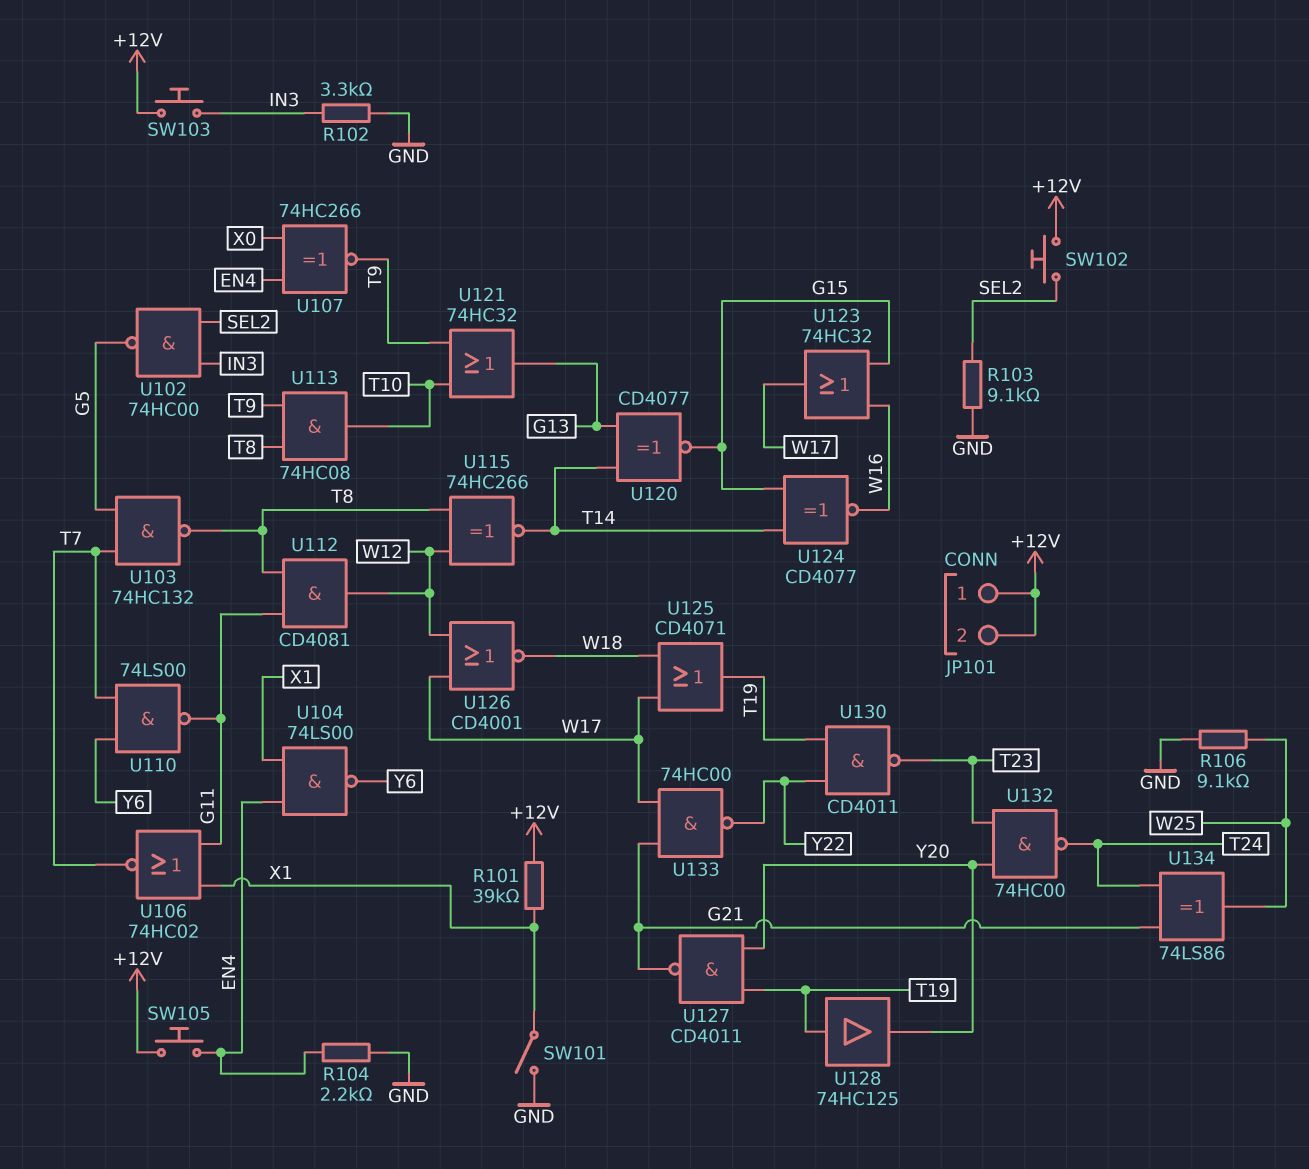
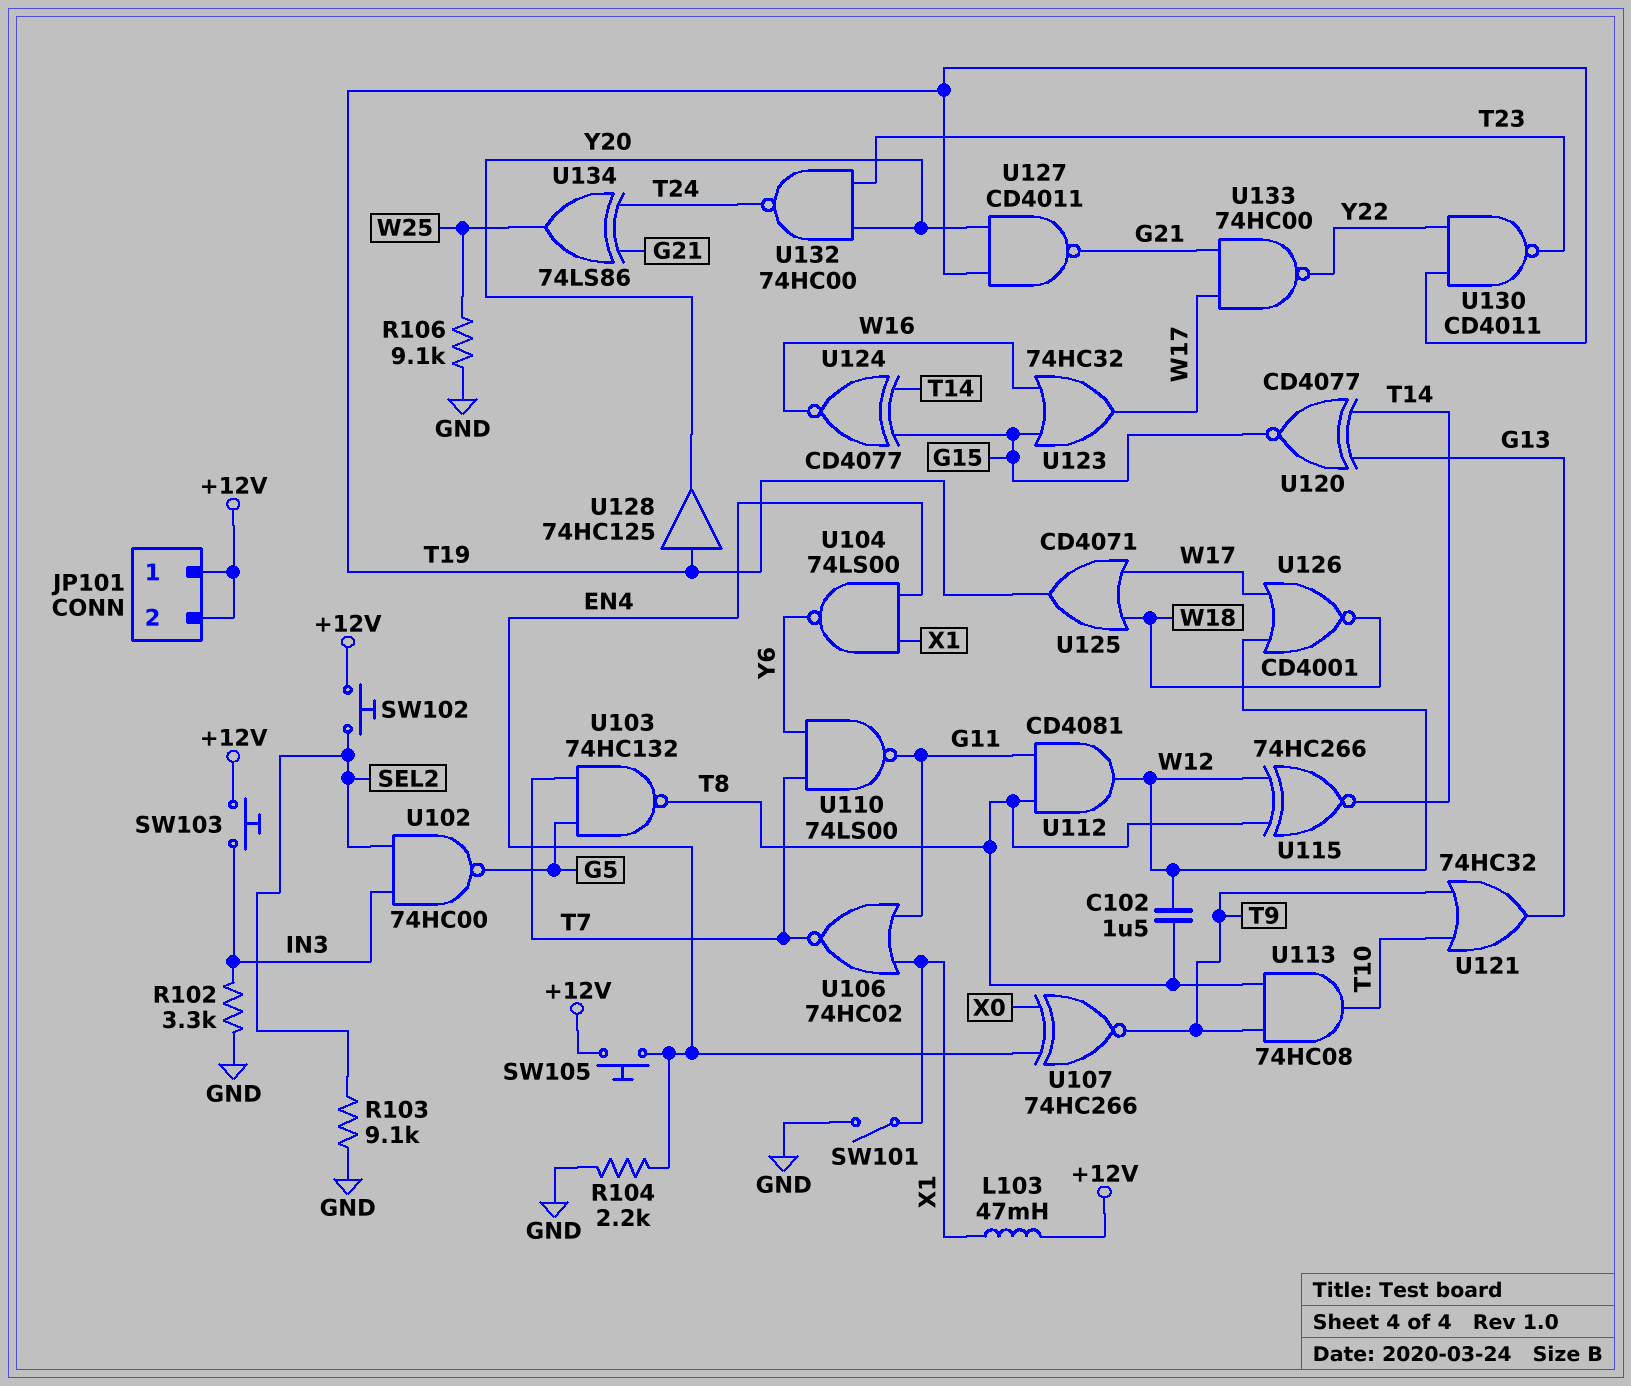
C102: none -> 1.5uF (T8, W12)
L103: none -> 47mH (+12V, X1)
R101: 39k (+12V, X1) -> none

